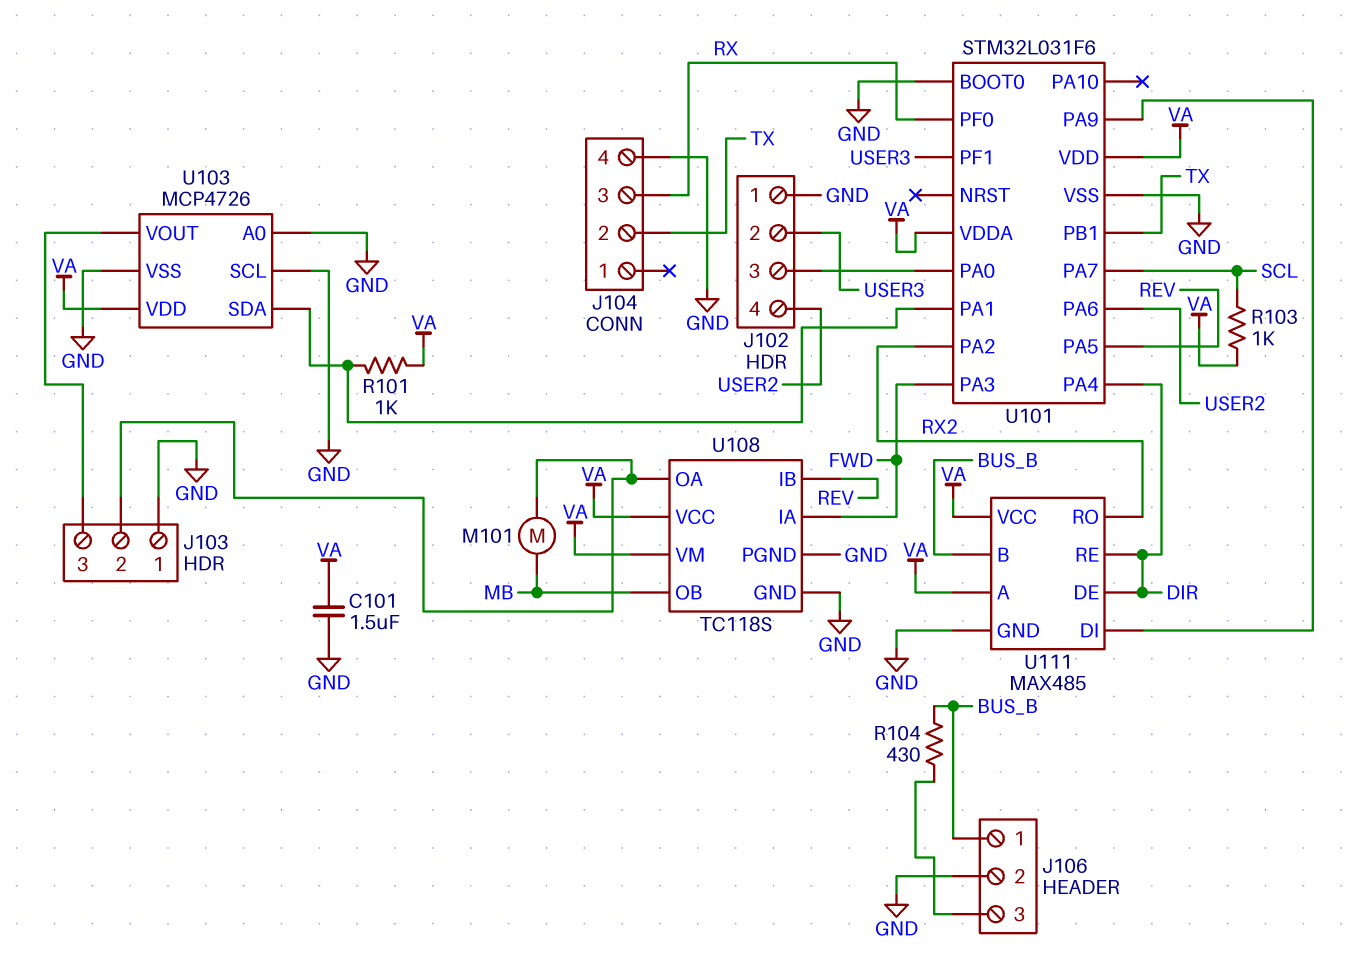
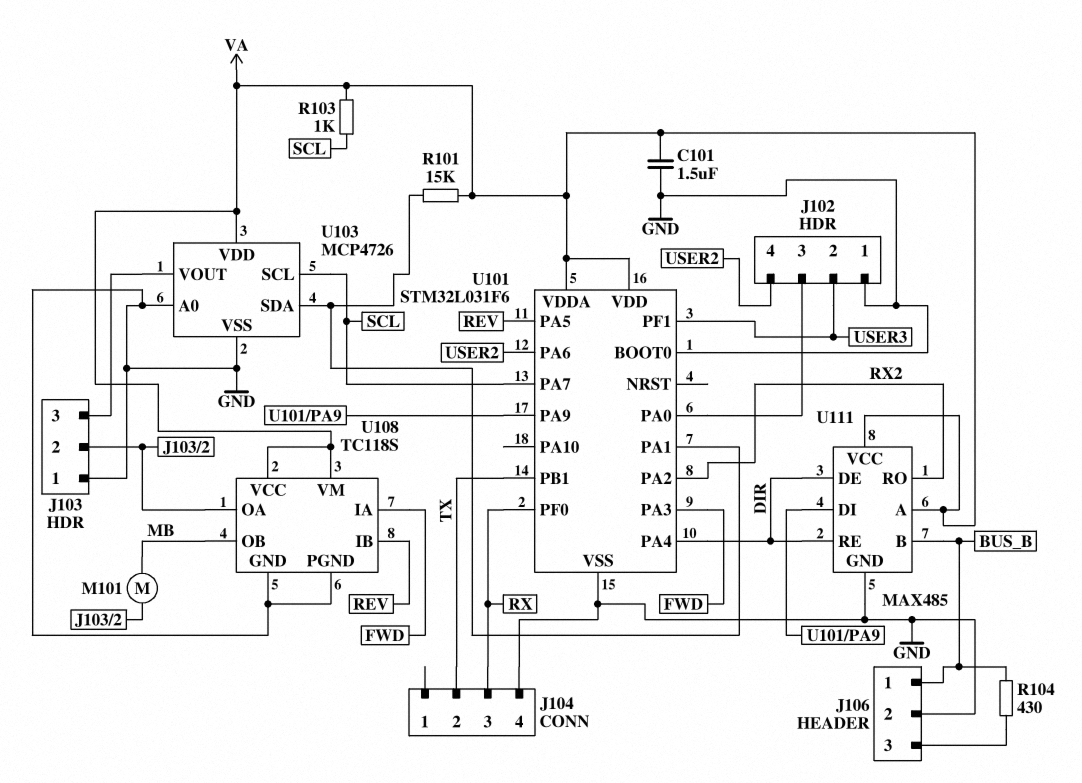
R101: 1k (U101/PA1, VA) -> 15k (U101/PA1, VA)
U103 pin SCL: GND -> SCL

